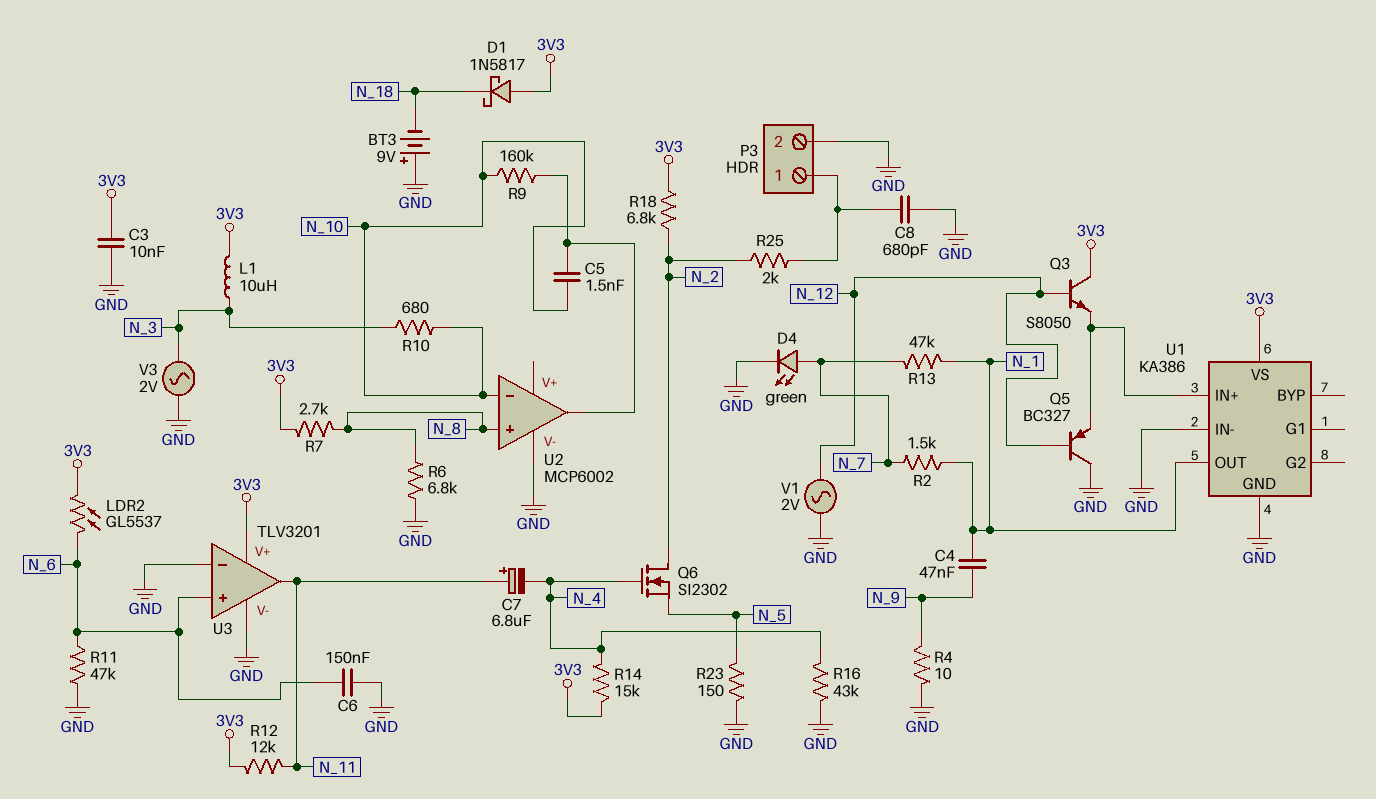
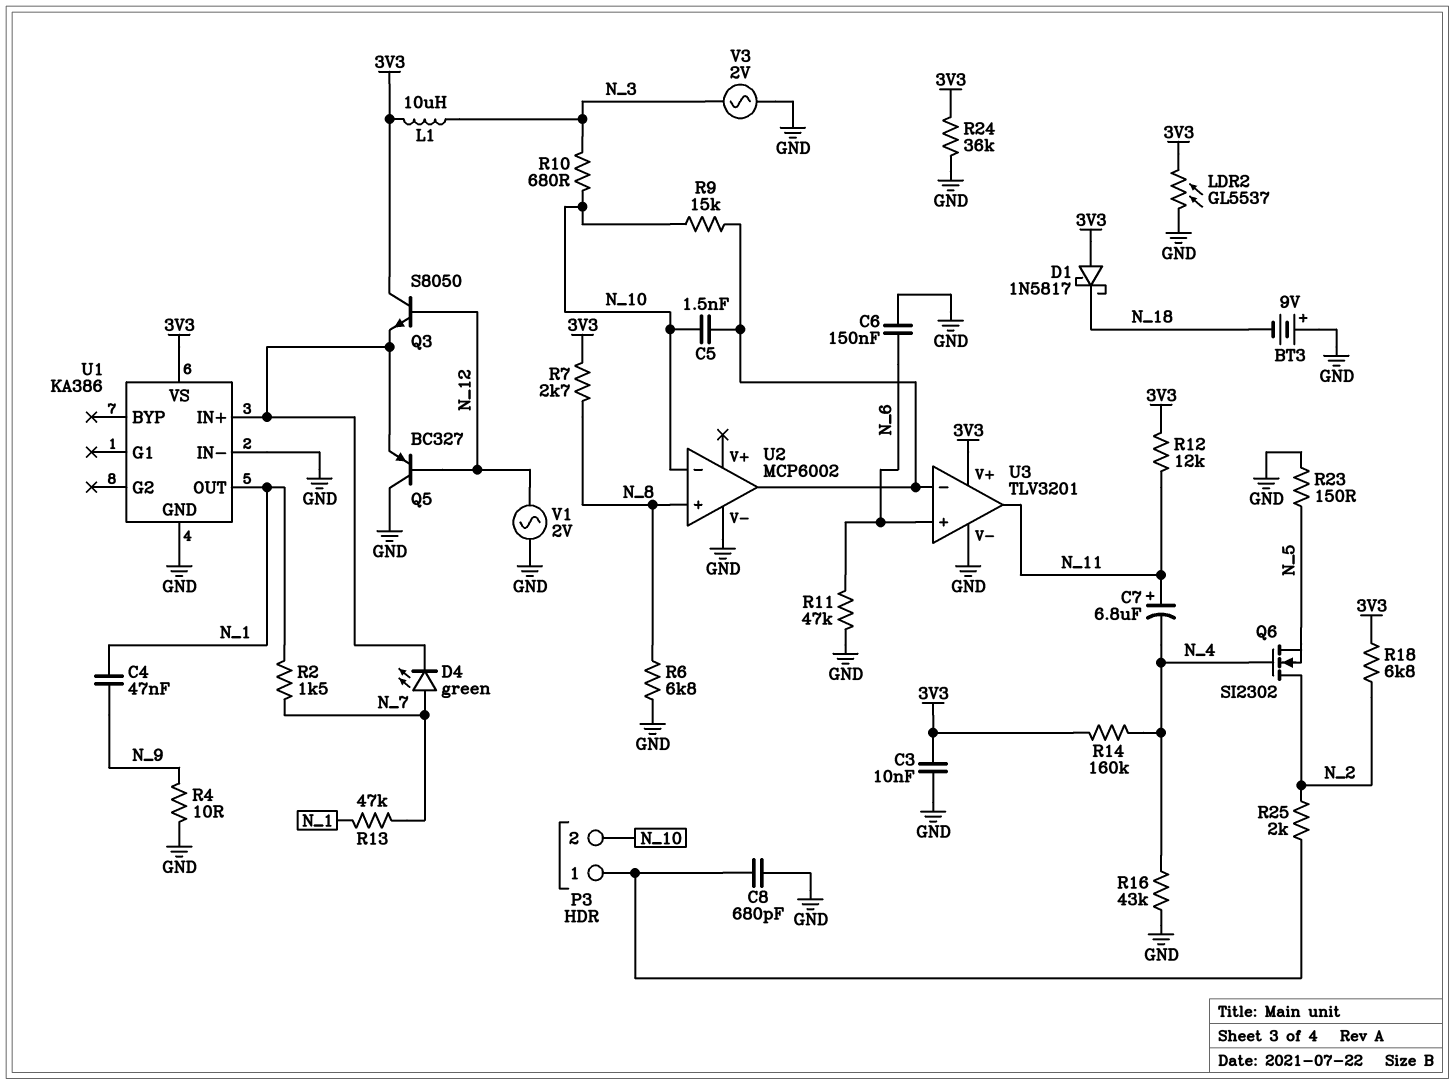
D4: LED green (A N_7, K GND) -> LED green (A N_7, K U1/IN+)
LDR2: GL5537 (3V3, N_6) -> GL5537 (3V3, GND)
P3 pin 2: GND -> N_10
R9: 160k (N_10, U2/out) -> 15k (N_10, U2/out)
R14: 15k (3V3, N_4) -> 160k (3V3, N_4)
R24: none -> 36k (3V3, GND)
U3 pin in-: GND -> U2/out

